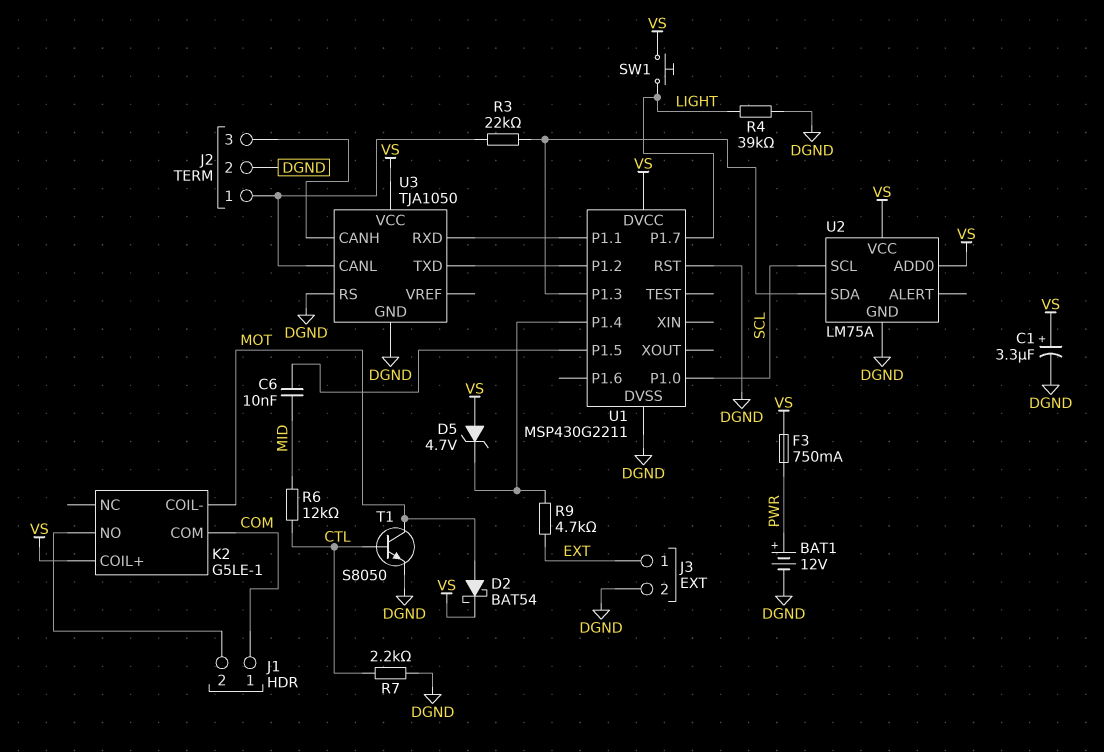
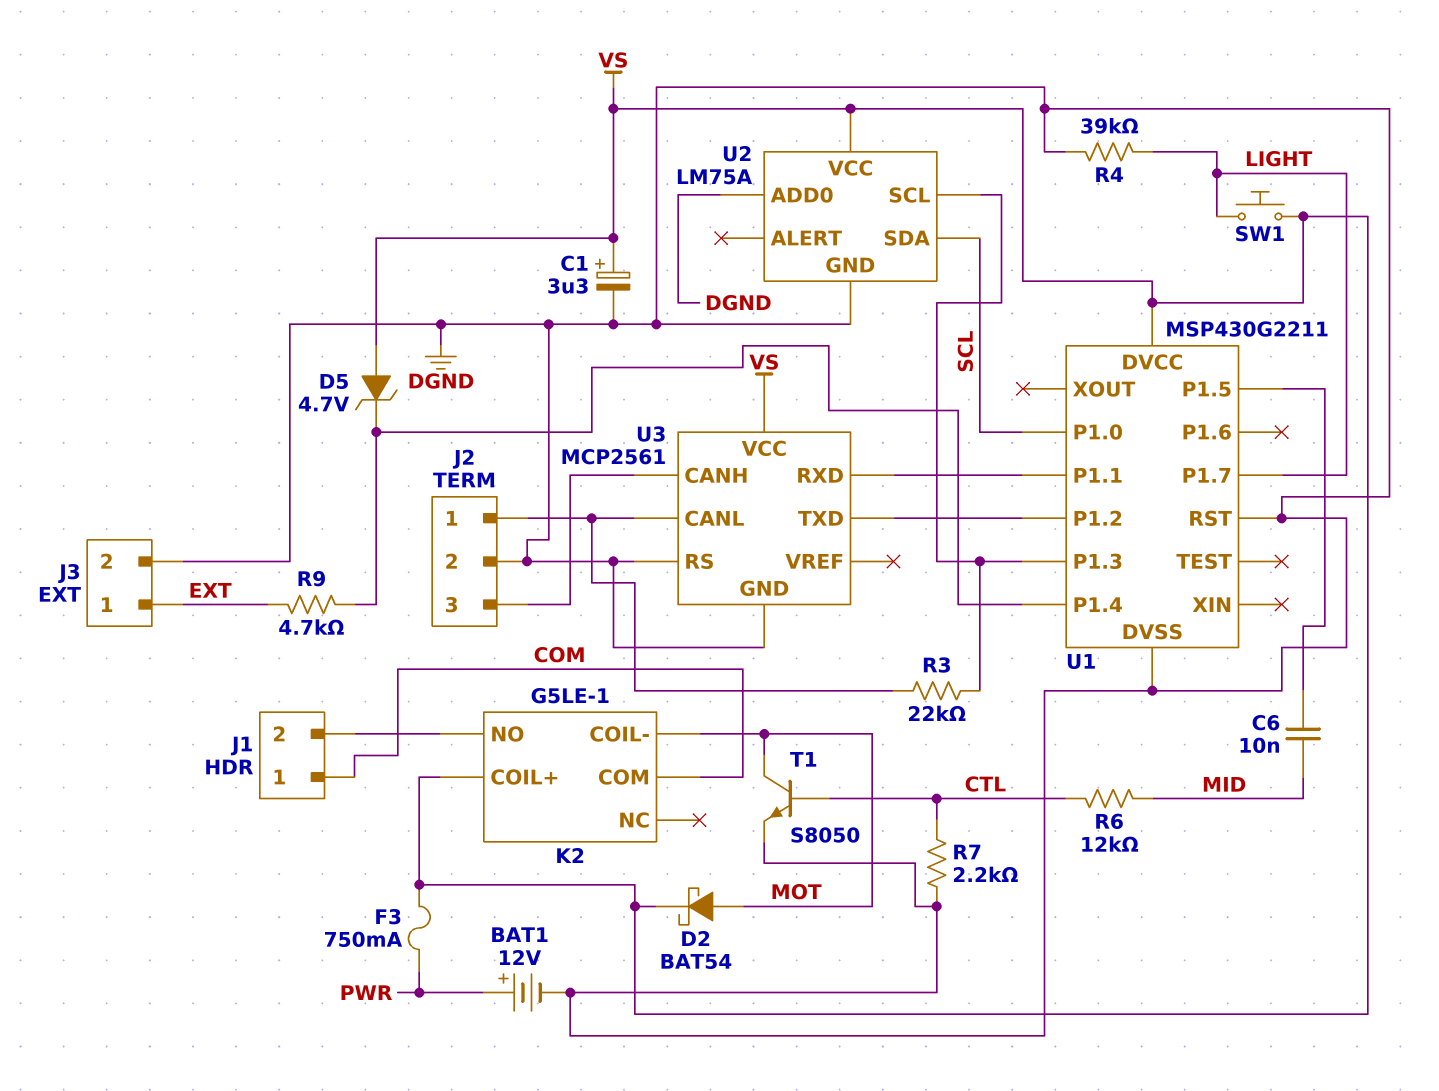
U2 pin ADD0: VS -> DGND
U2 pin SCL: SCL -> U1/P1.3
U2 pin SDA: U1/P1.3 -> SCL
U3: TJA1050 -> MCP2561

